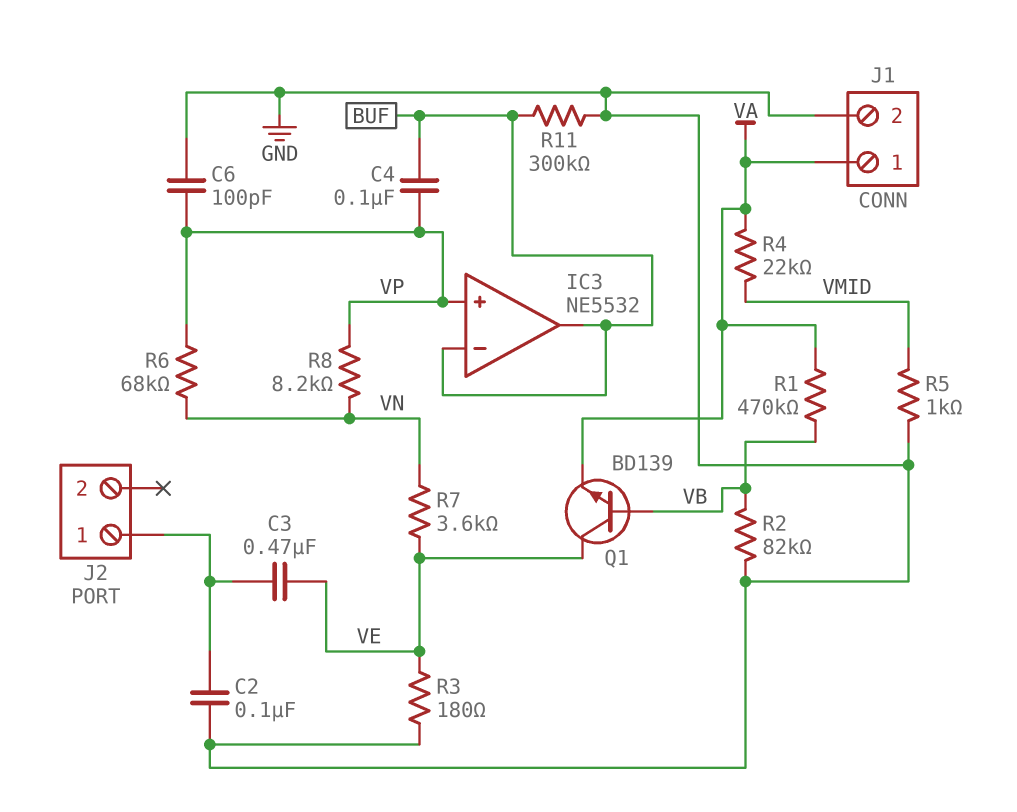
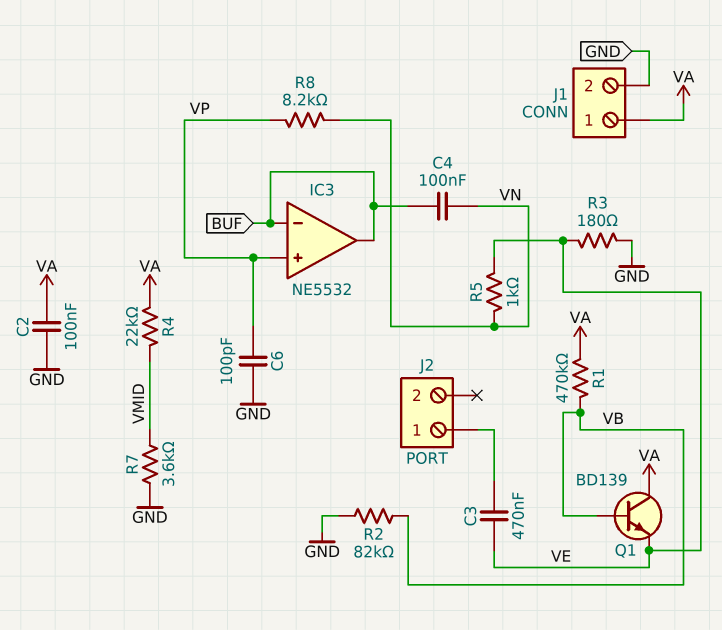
C2: 100nF (GND, J2/1) -> 100nF (GND, VA)
C4: 100nF (BUF, VP) -> 100nF (BUF, VN)
Q1: NPN BD139 (B VB, C VE, E VA) -> NPN BD139 (B VB, C VA, E VE)
R5: 1k (GND, VMID) -> 1k (VE, VN)
R6: 68k (VN, VP) -> none
R7: 3.6k (VE, VN) -> 3.6k (GND, VMID)
R11: 300k (BUF, GND) -> none

